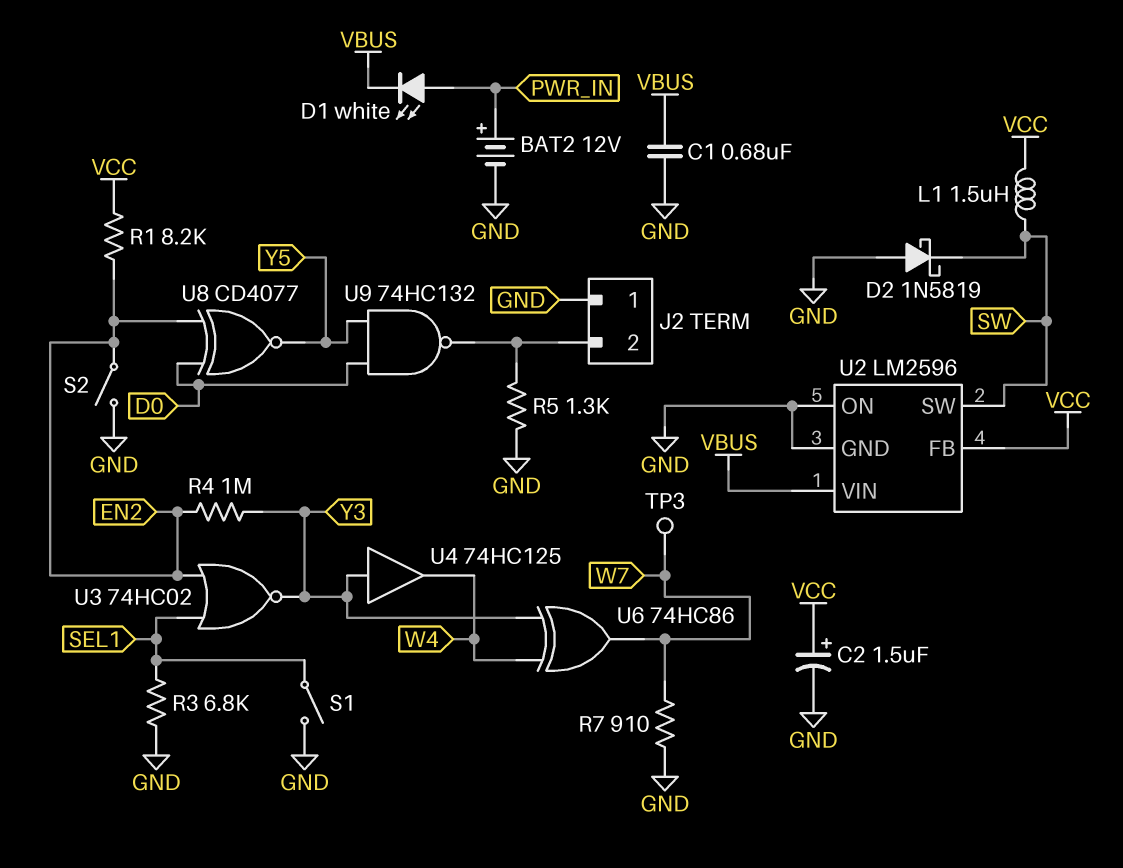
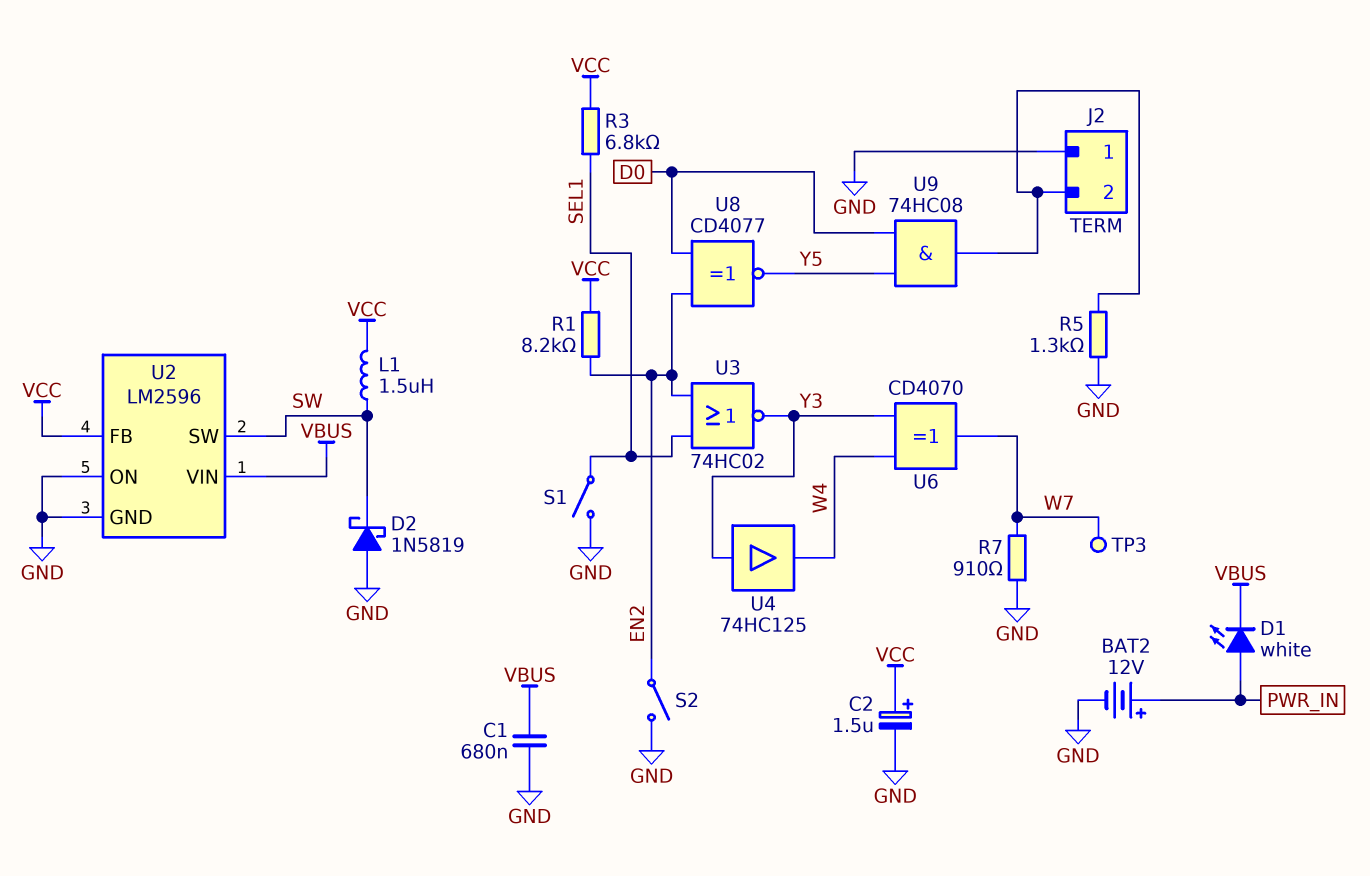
R3: 6.8k (GND, SEL1) -> 6.8k (SEL1, VCC)
R4: 1M (EN2, Y3) -> none
U6: XOR 74HC86 (in W4, in Y3, out W7) -> XOR CD4070 (in W4, in Y3, out W7)
U9: NAND 74HC132 (in D0, in Y5, out J2/2) -> AND 74HC08 (in D0, in Y5, out J2/2)

